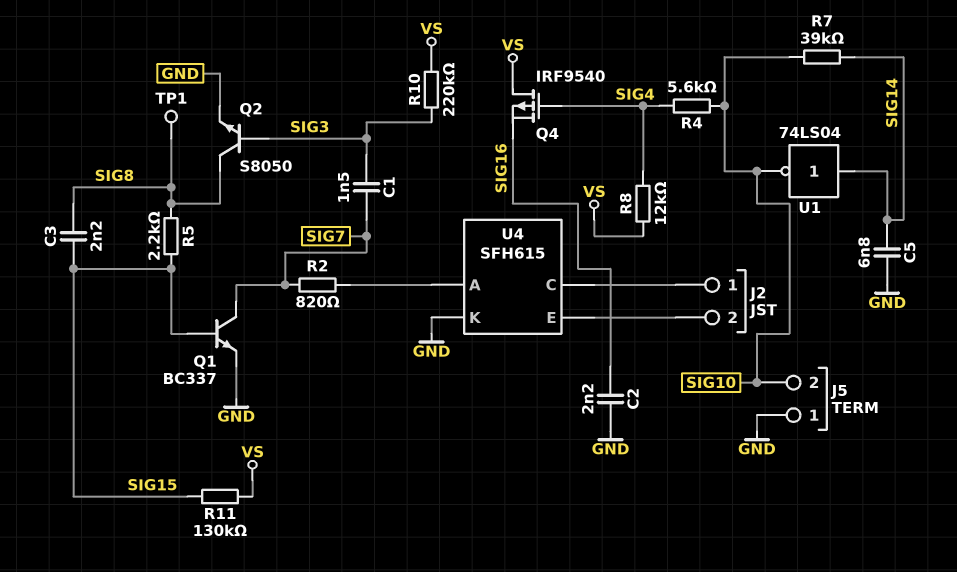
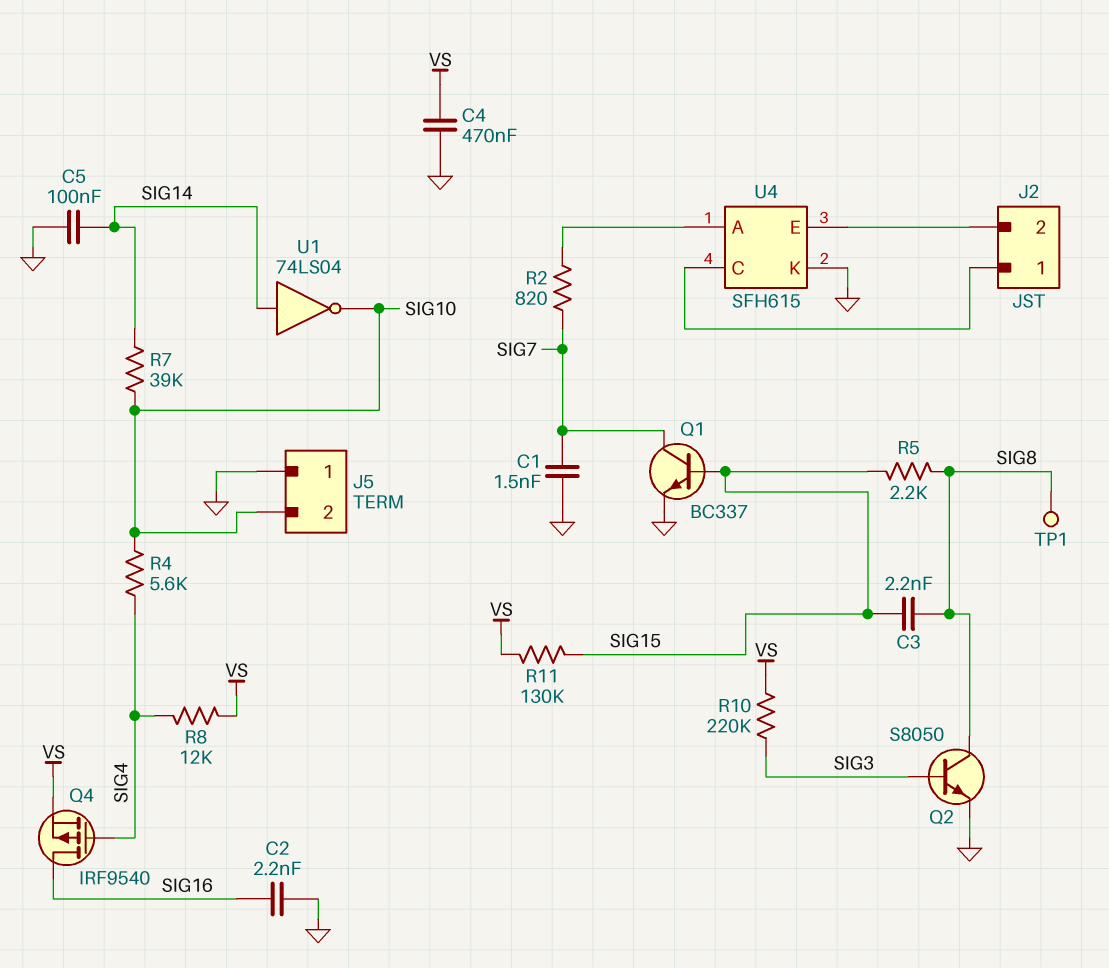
C1: 1.5nF (SIG3, SIG7) -> 1.5nF (GND, SIG7)
C4: none -> 470nF (GND, VS)
C5: 6.8nF (GND, SIG14) -> 100nF (GND, SIG14)
Q4: PMOS IRF9540 (G SIG4, D VS, S SIG16) -> PMOS IRF9540 (G SIG4, D SIG16, S VS)

